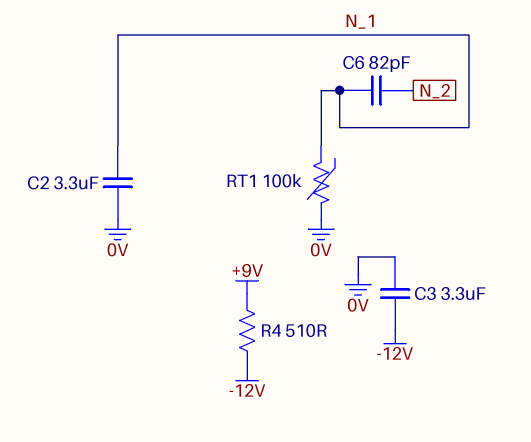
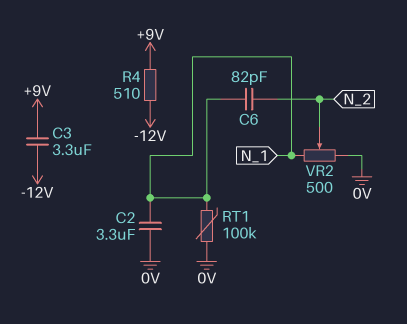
C3: 3.3uF (-12V, 0V) -> 3.3uF (+9V, -12V)
VR2: none -> 500 (0V, N_1, wiper N_2)

